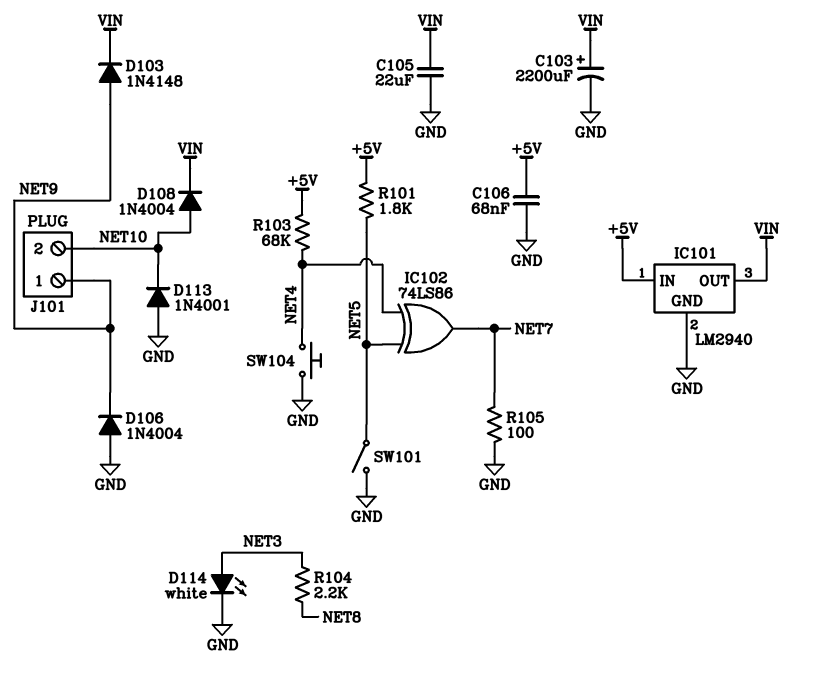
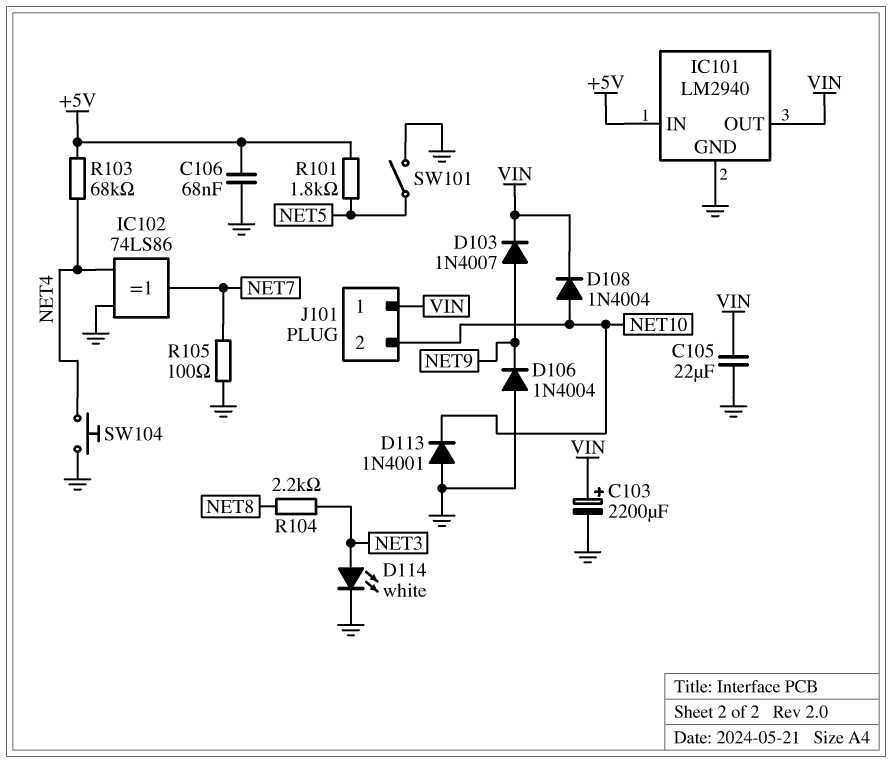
D103: diode 1N4148 (A NET9, K VIN) -> diode 1N4007 (A NET9, K VIN)
IC102: XOR 74LS86 (in NET4, in NET5, out NET7) -> XOR 74LS86 (in GND, in NET4, out NET7)
J101 pin 1: NET9 -> VIN

